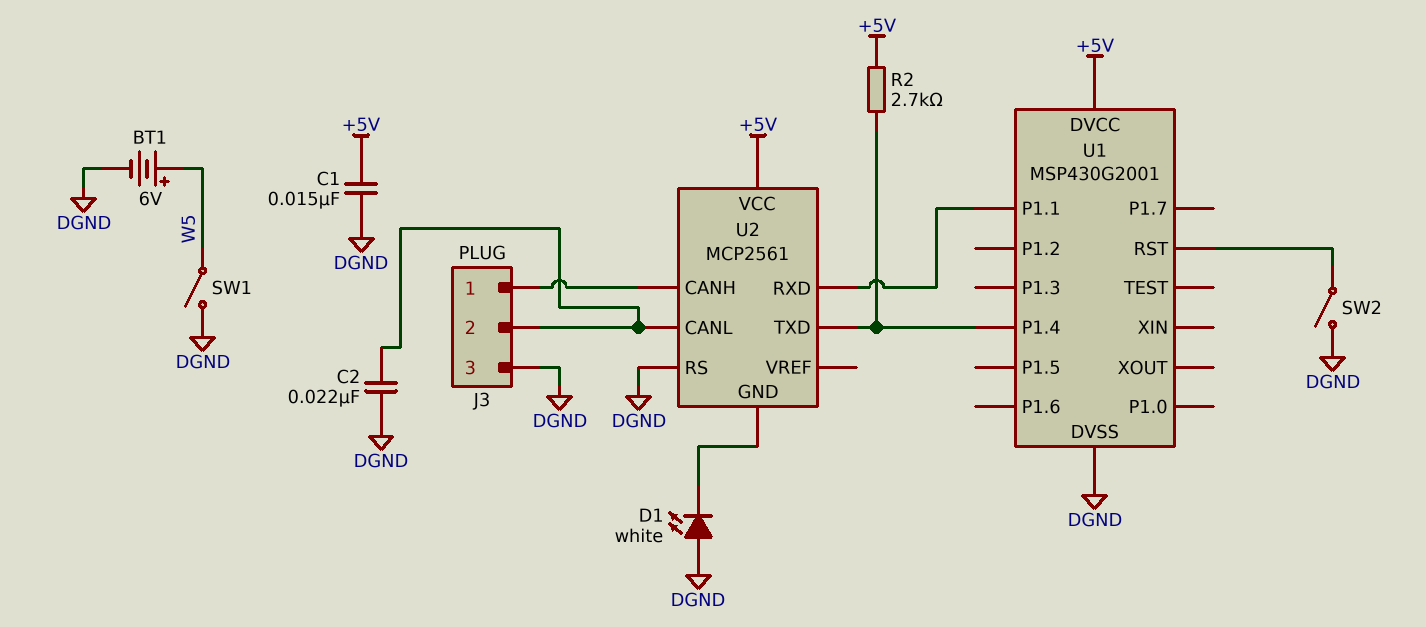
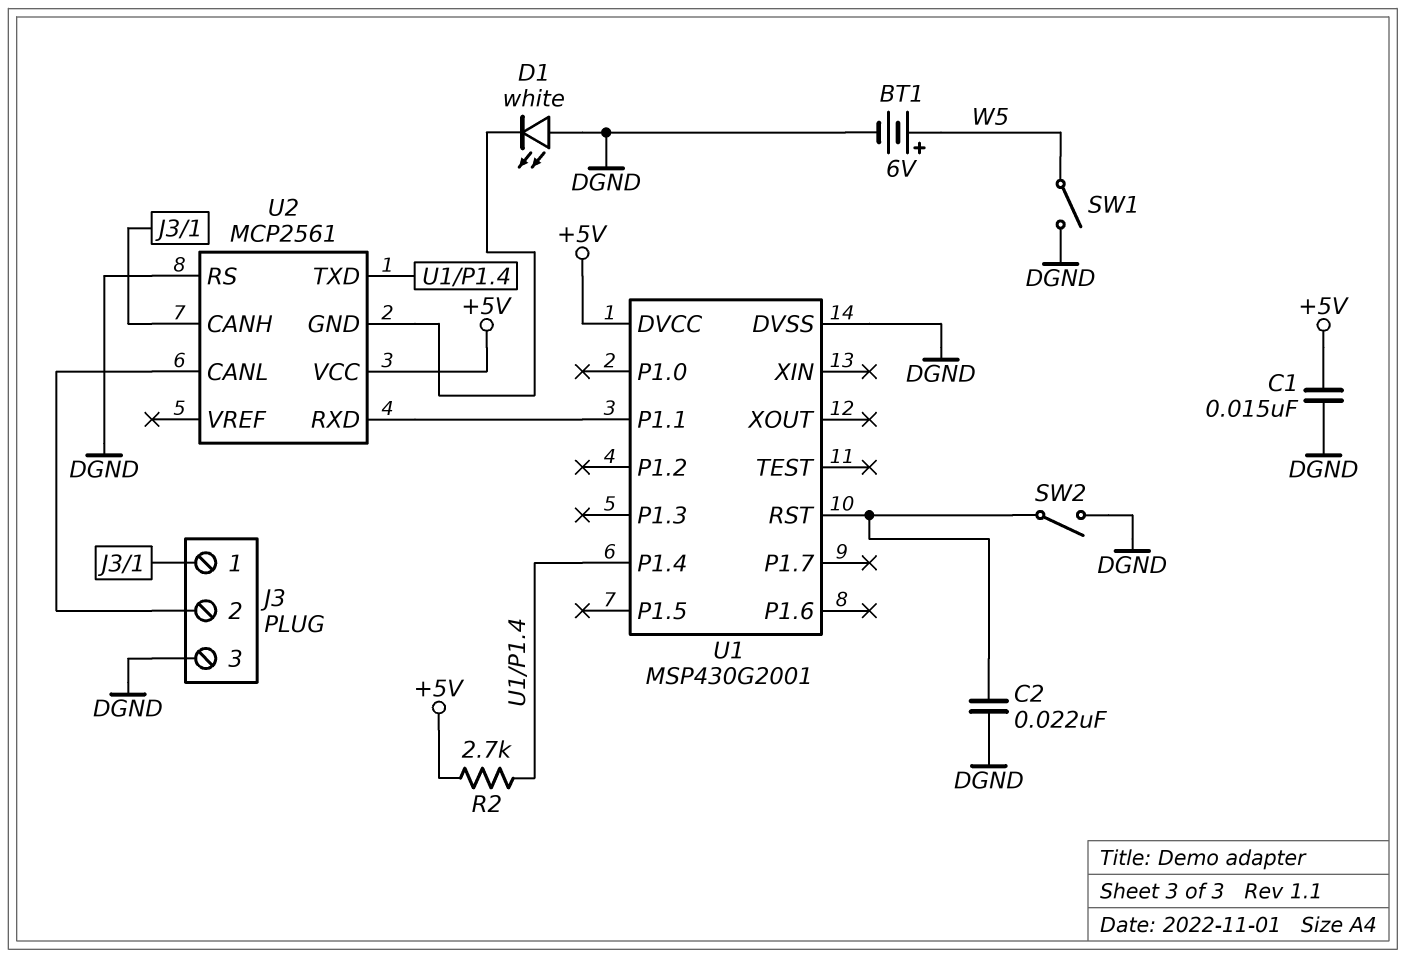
C2: 22nF (DGND, J3/2) -> 22nF (DGND, U1/RST)

